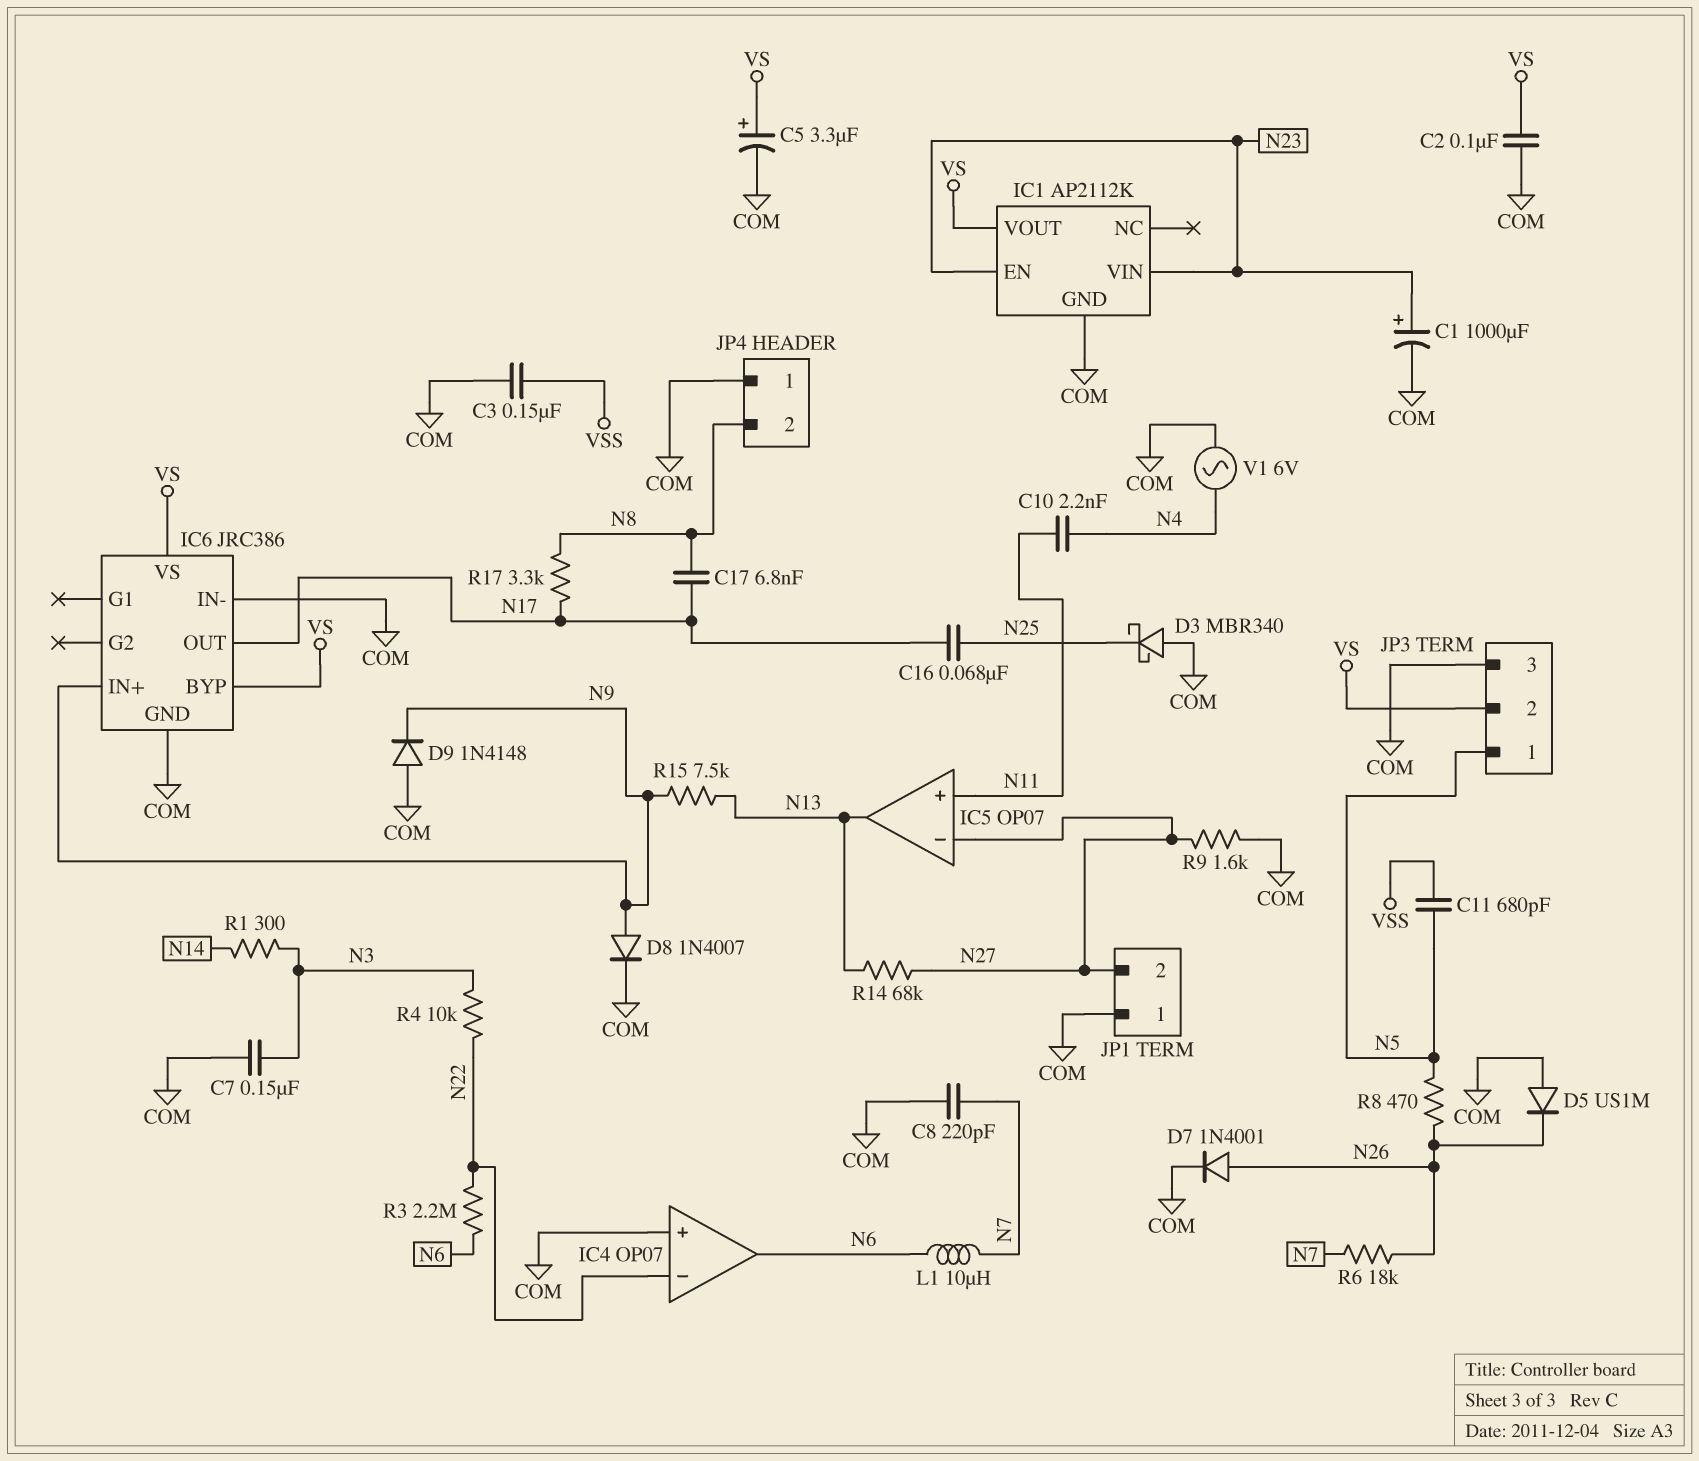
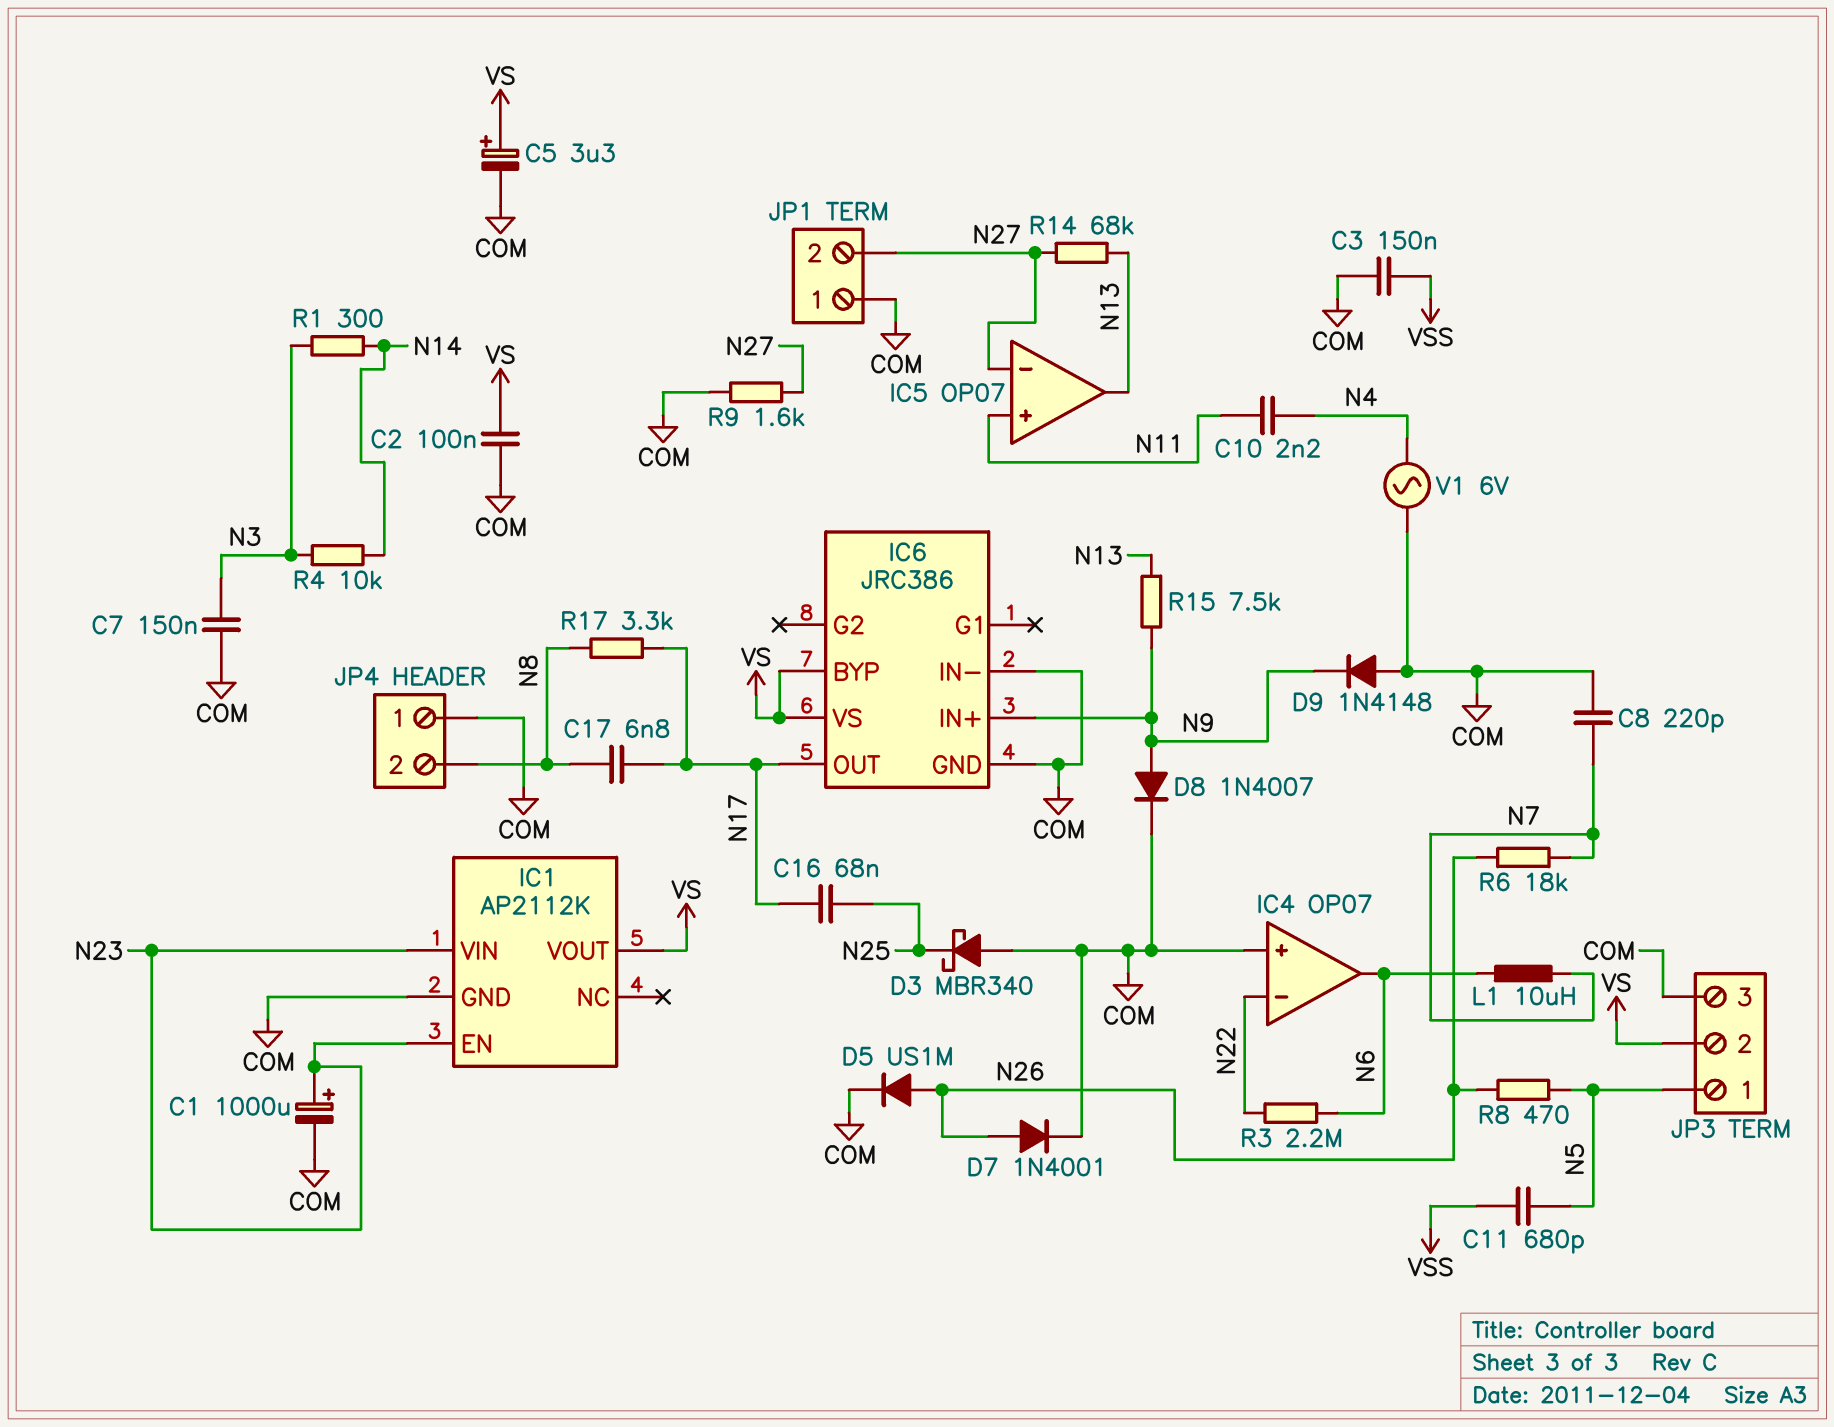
D5: diode US1M (A COM, K N26) -> diode US1M (A N26, K COM)
R4: 10k (N3, N22) -> 10k (N3, N14)

